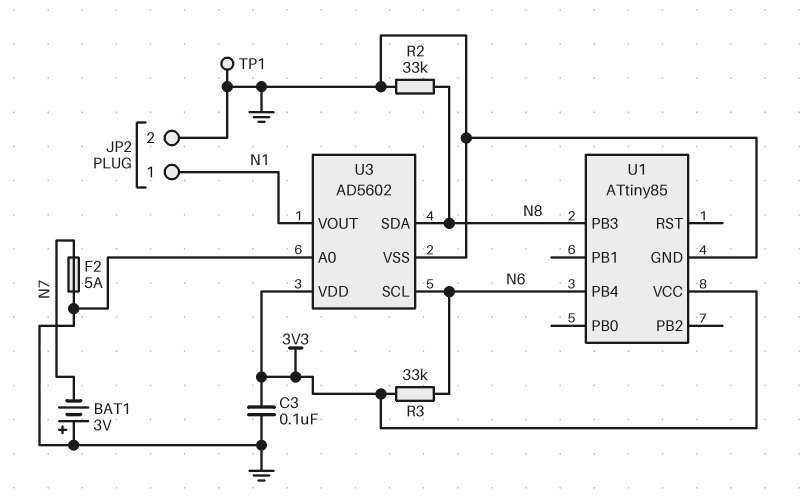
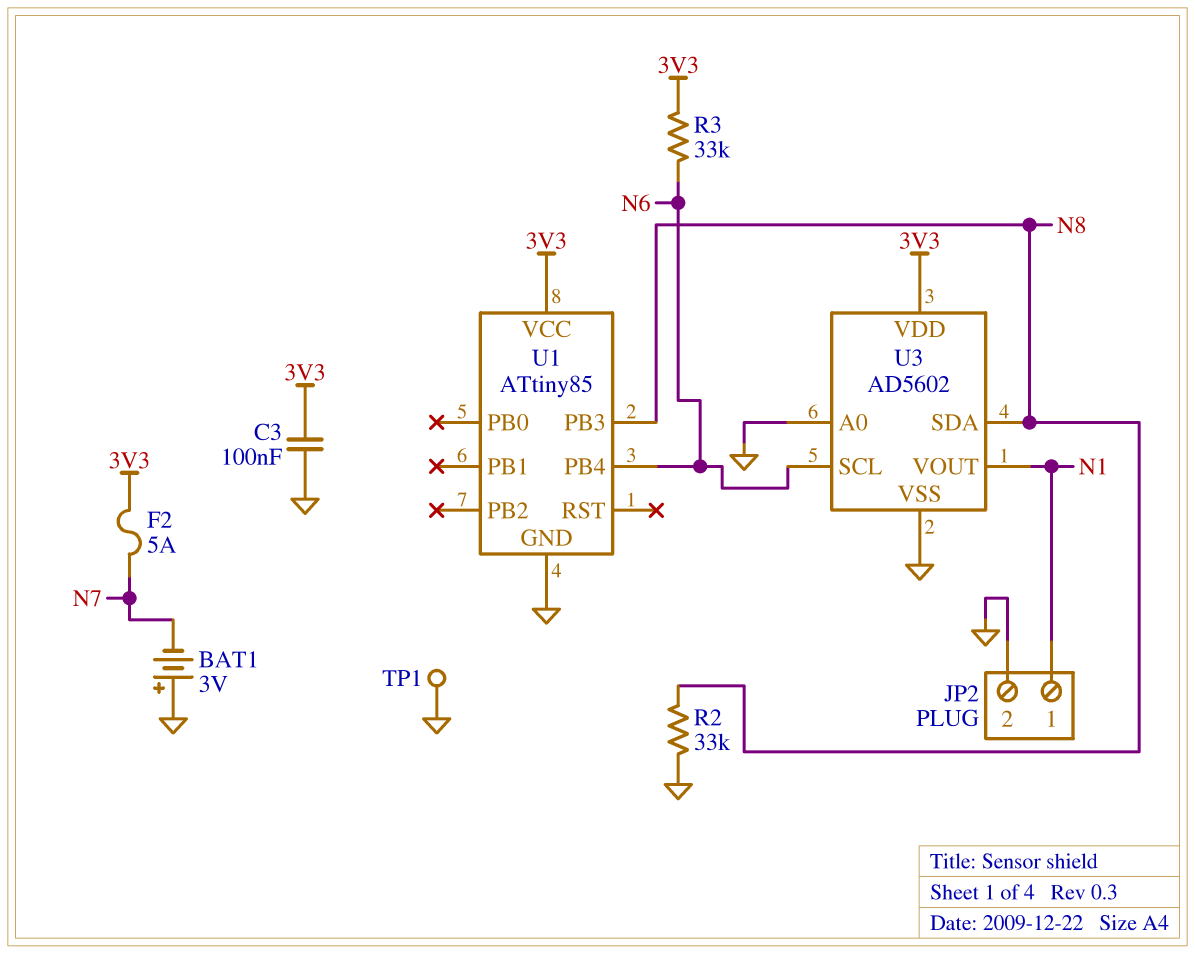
F2: 5A (GND, N7) -> 5A (3V3, N7)

